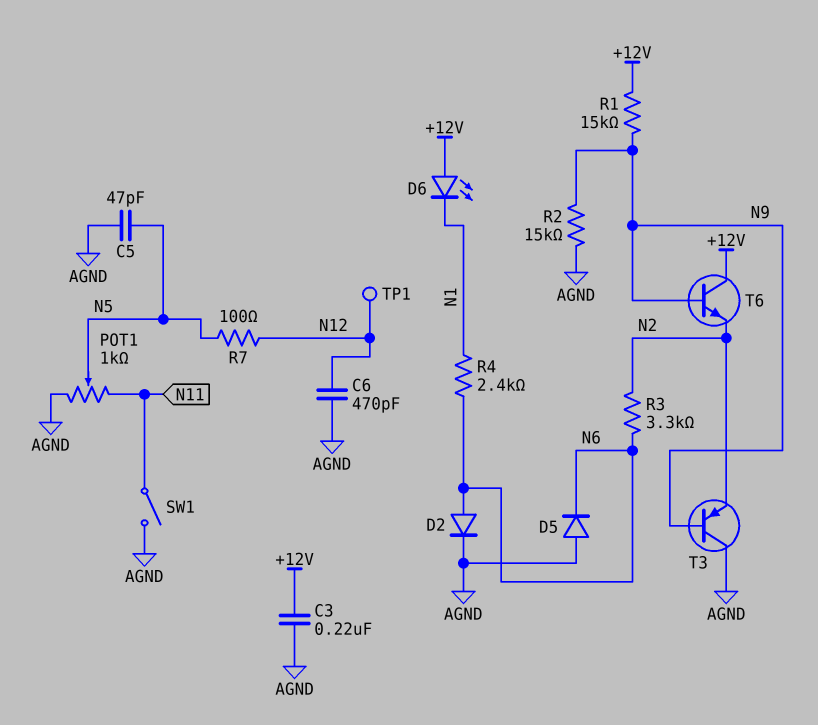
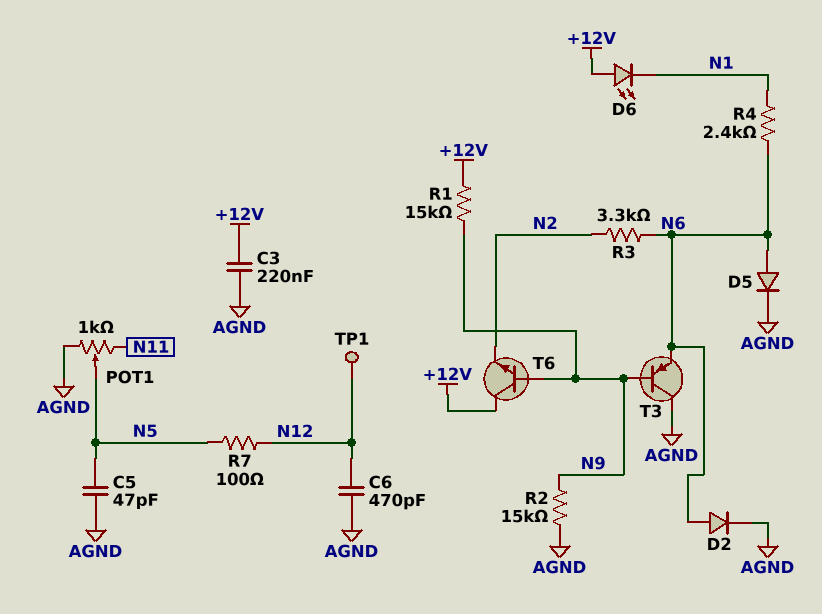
D5: diode (A AGND, K N6) -> diode (A N6, K AGND)
SW1: switch (AGND, N11) -> none
T3: PNP (B N9, C AGND, E N2) -> PNP (B N9, C AGND, E N6)

